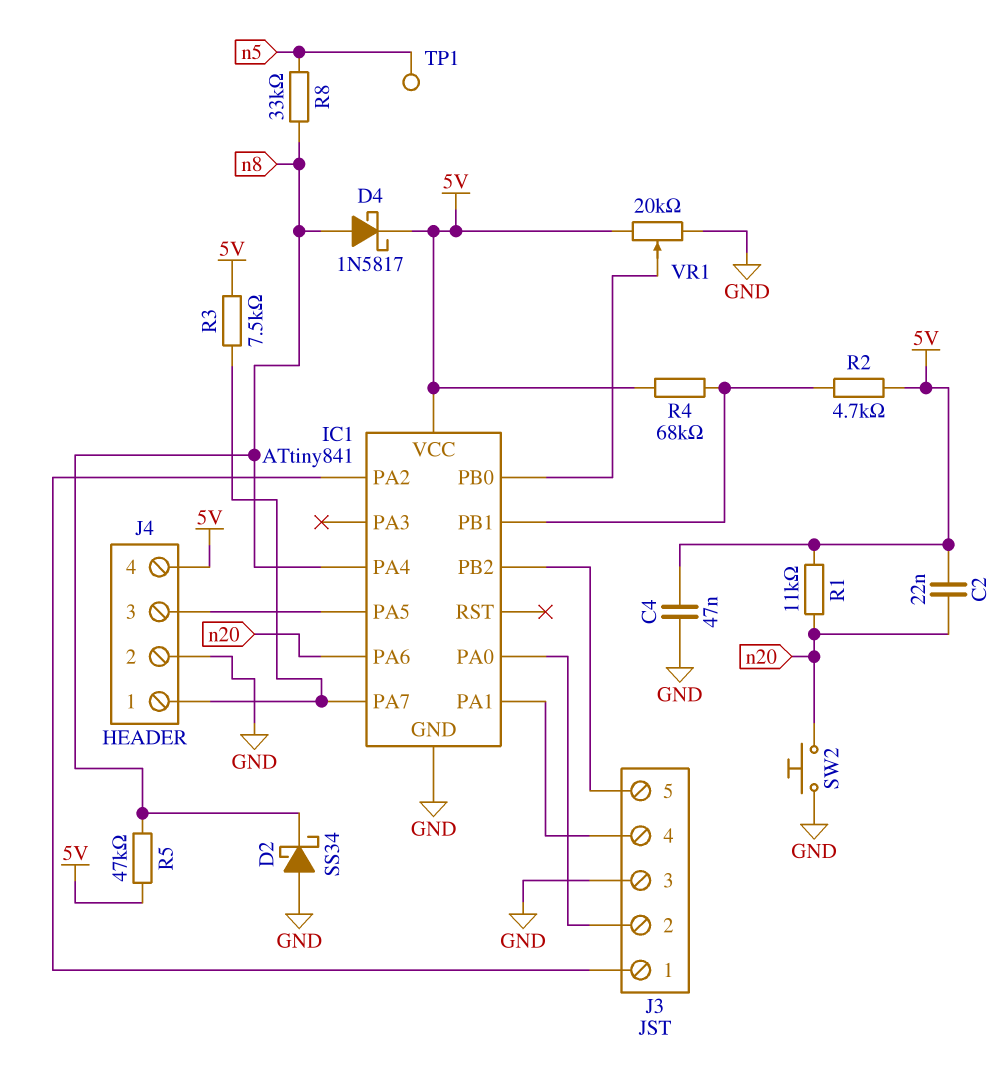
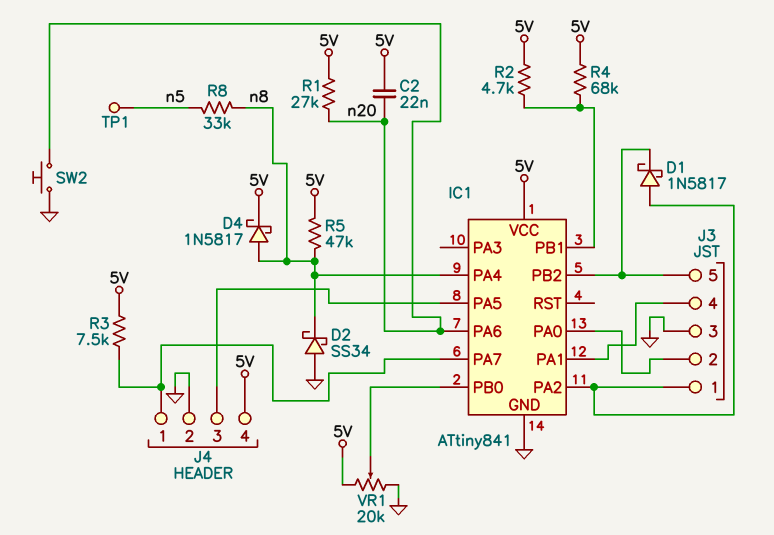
C4: 47nF (5V, GND) -> none
D1: none -> schottky 1N5817 (A IC1/PA2, K IC1/PB2)
R1: 11k (5V, n20) -> 27k (5V, n20)

